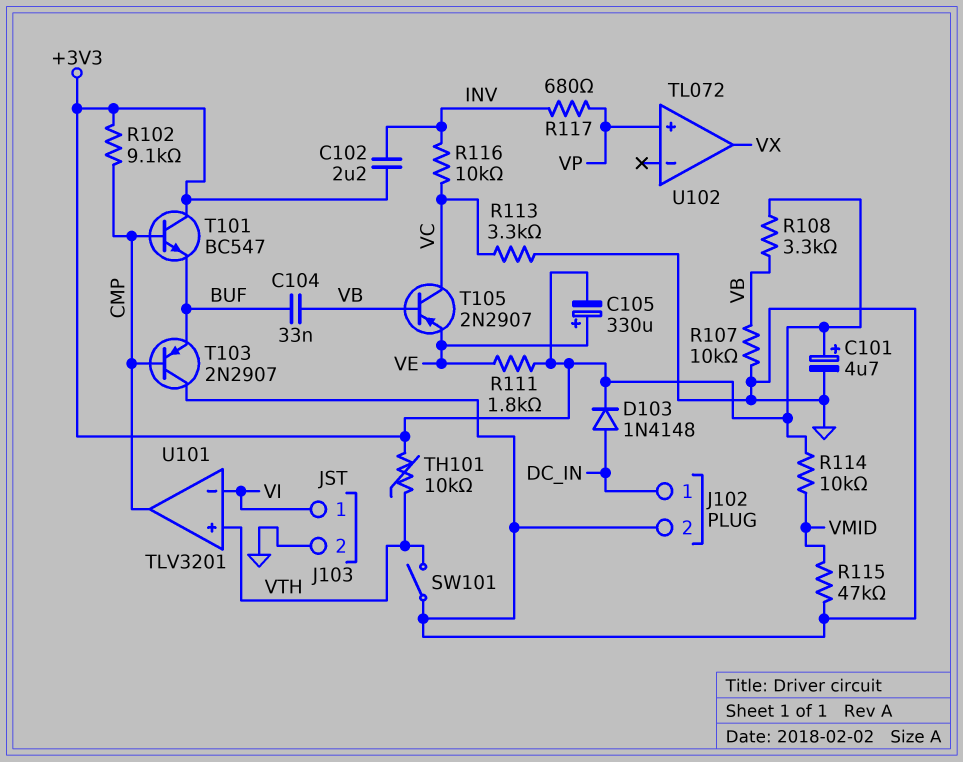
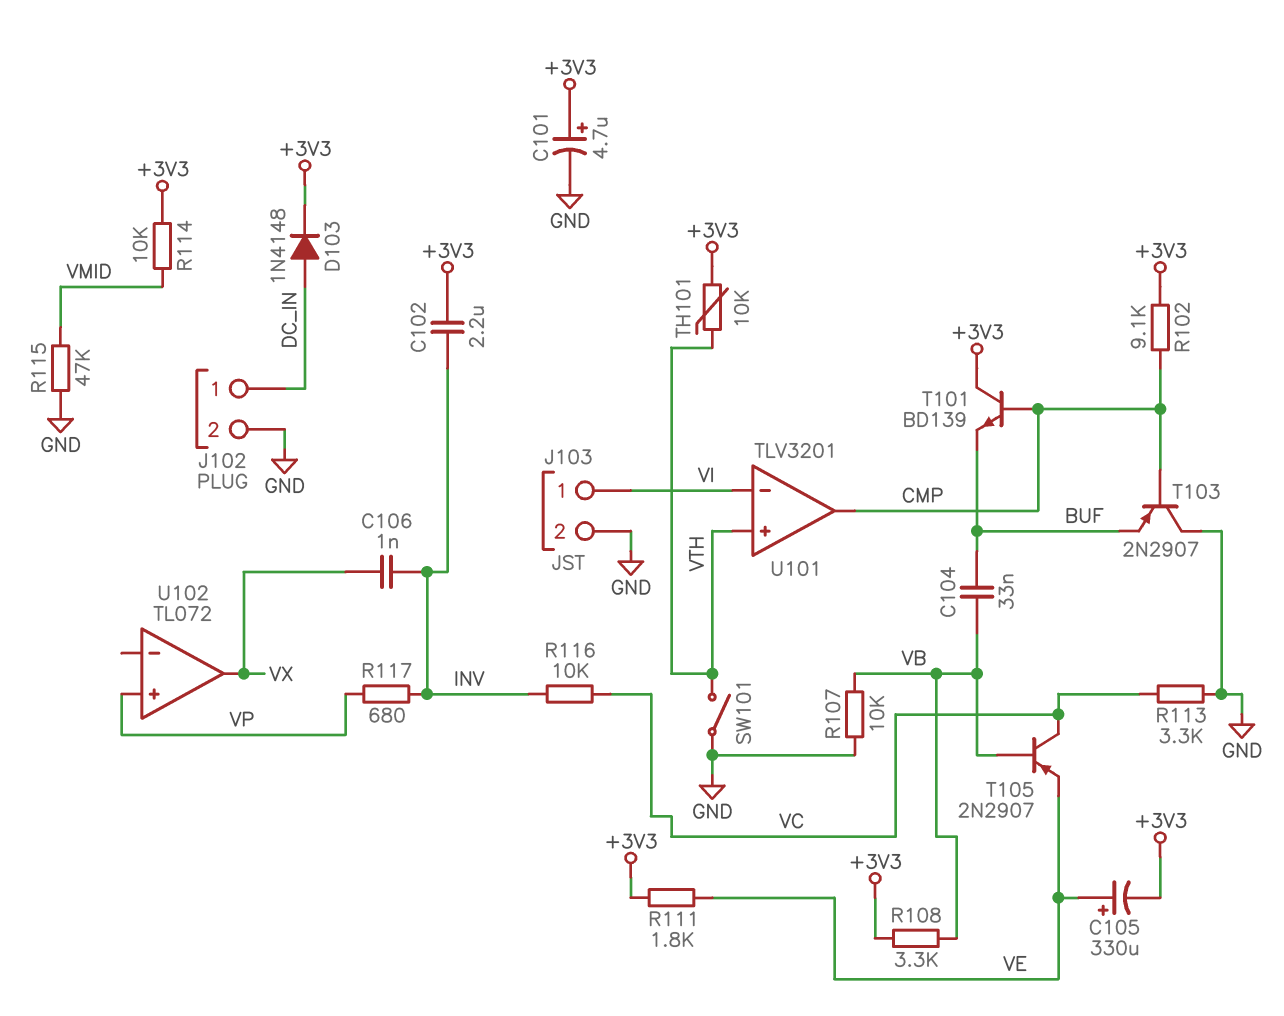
C106: none -> 1nF (INV, VX)
T101: NPN BC547 (B CMP, C +3V3, E BUF) -> NPN BD139 (B CMP, C +3V3, E BUF)

